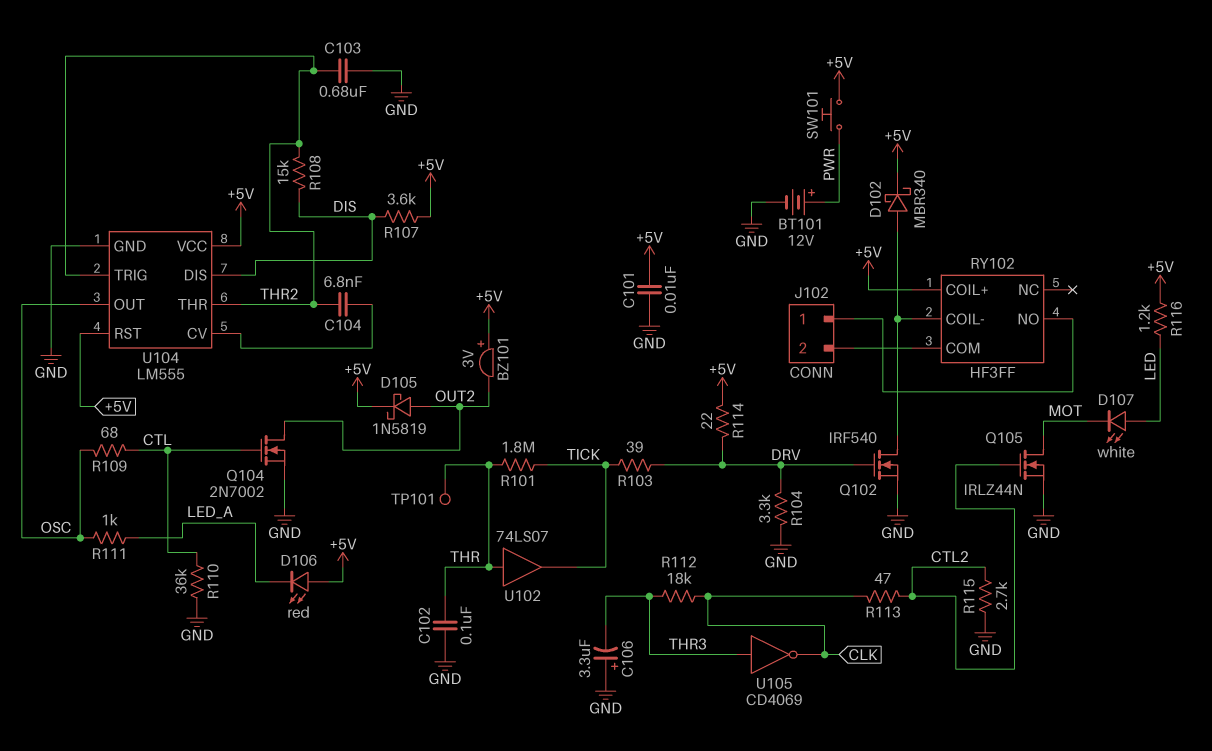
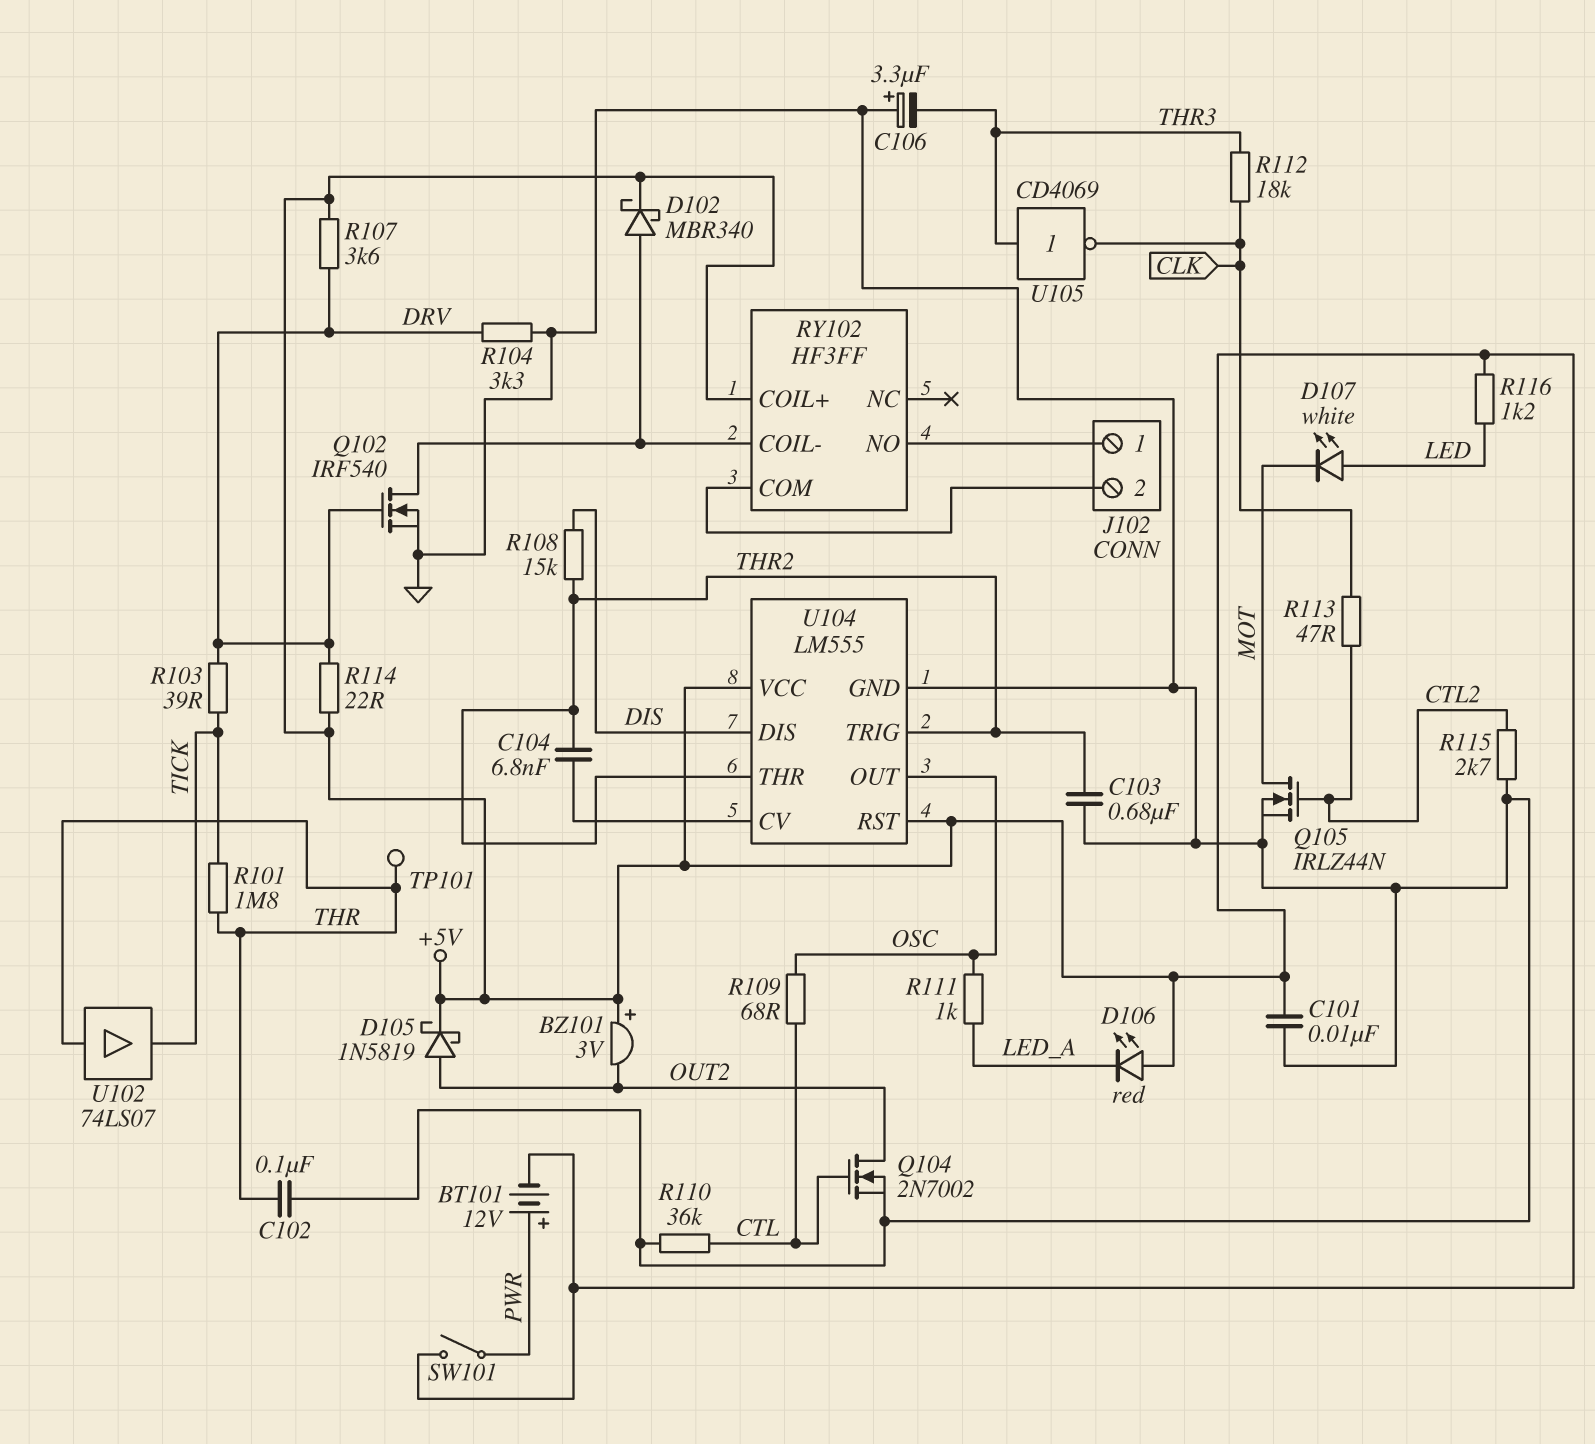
BT101: 12V (plus PWR, minus GND) -> 12V (plus PWR, minus +5V)
R107: 3.6k (+5V, DIS) -> 3.6k (+5V, DRV)
SW101: button (+5V, PWR) -> switch (+5V, PWR)

